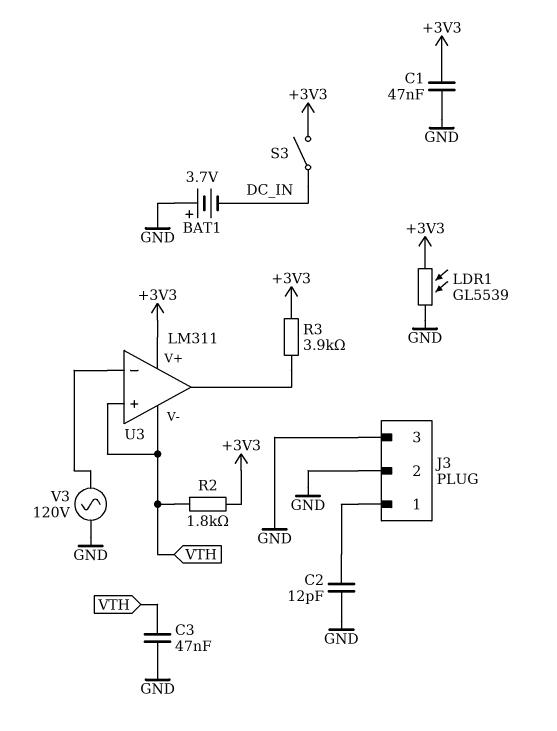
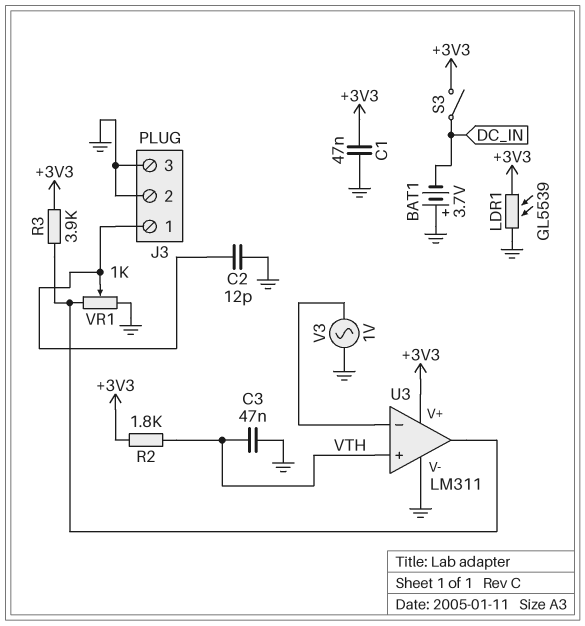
U3 pin V-: VTH -> GND
V3: AC 120V (GND, U3/in-) -> AC 1V (GND, U3/in-)
VR1: none -> 1k (GND, U3/out, wiper J3/1)

